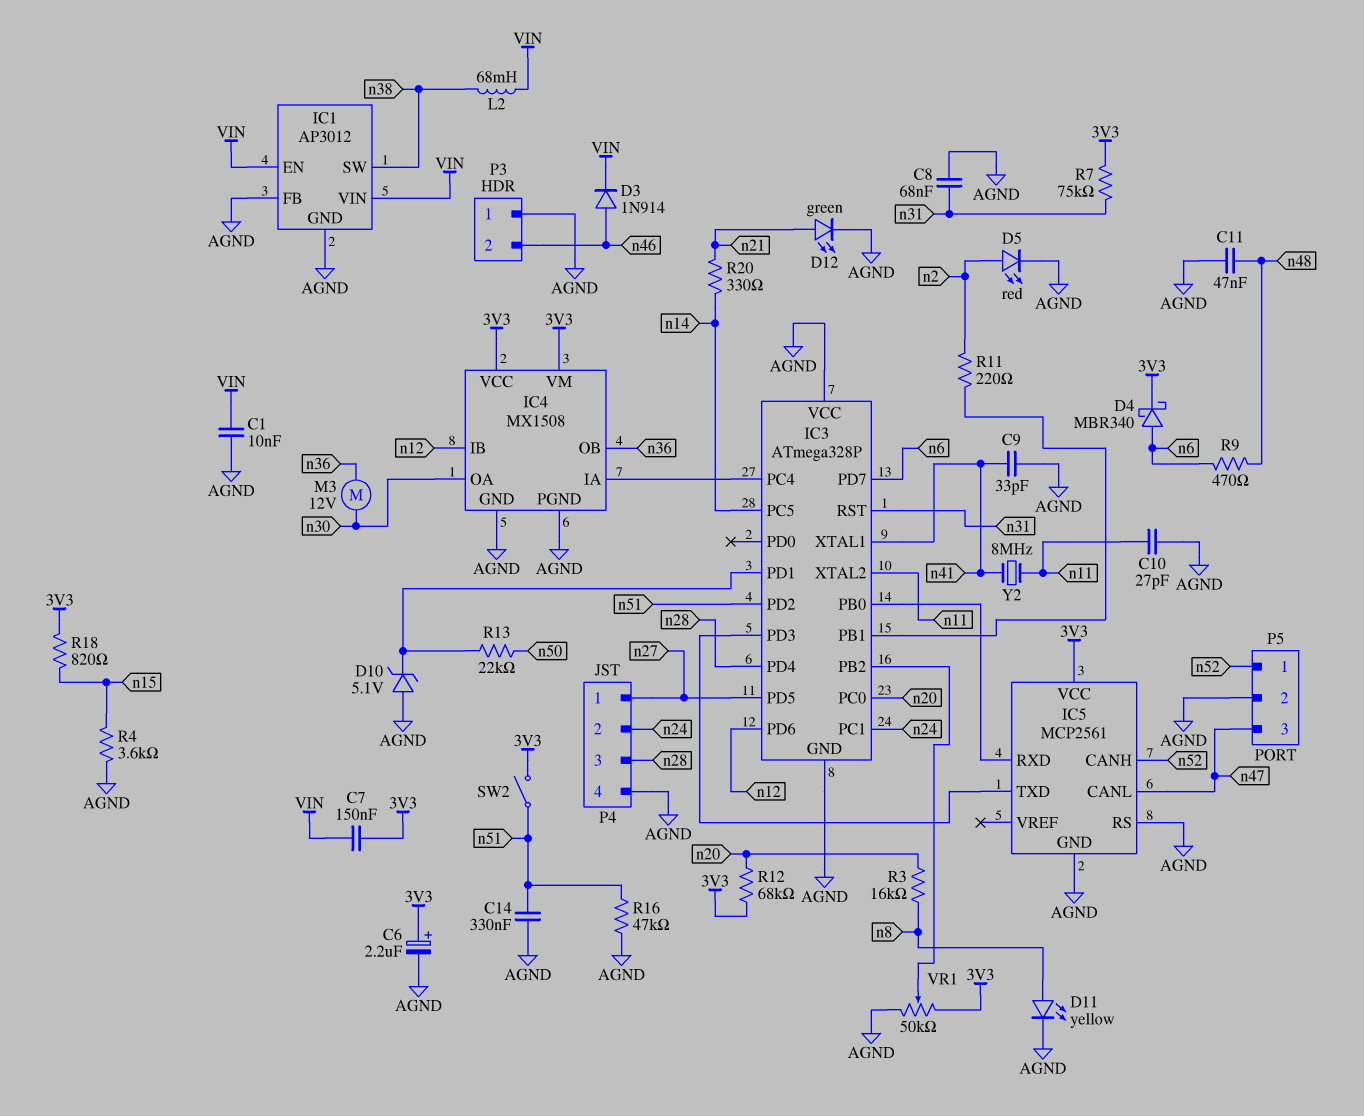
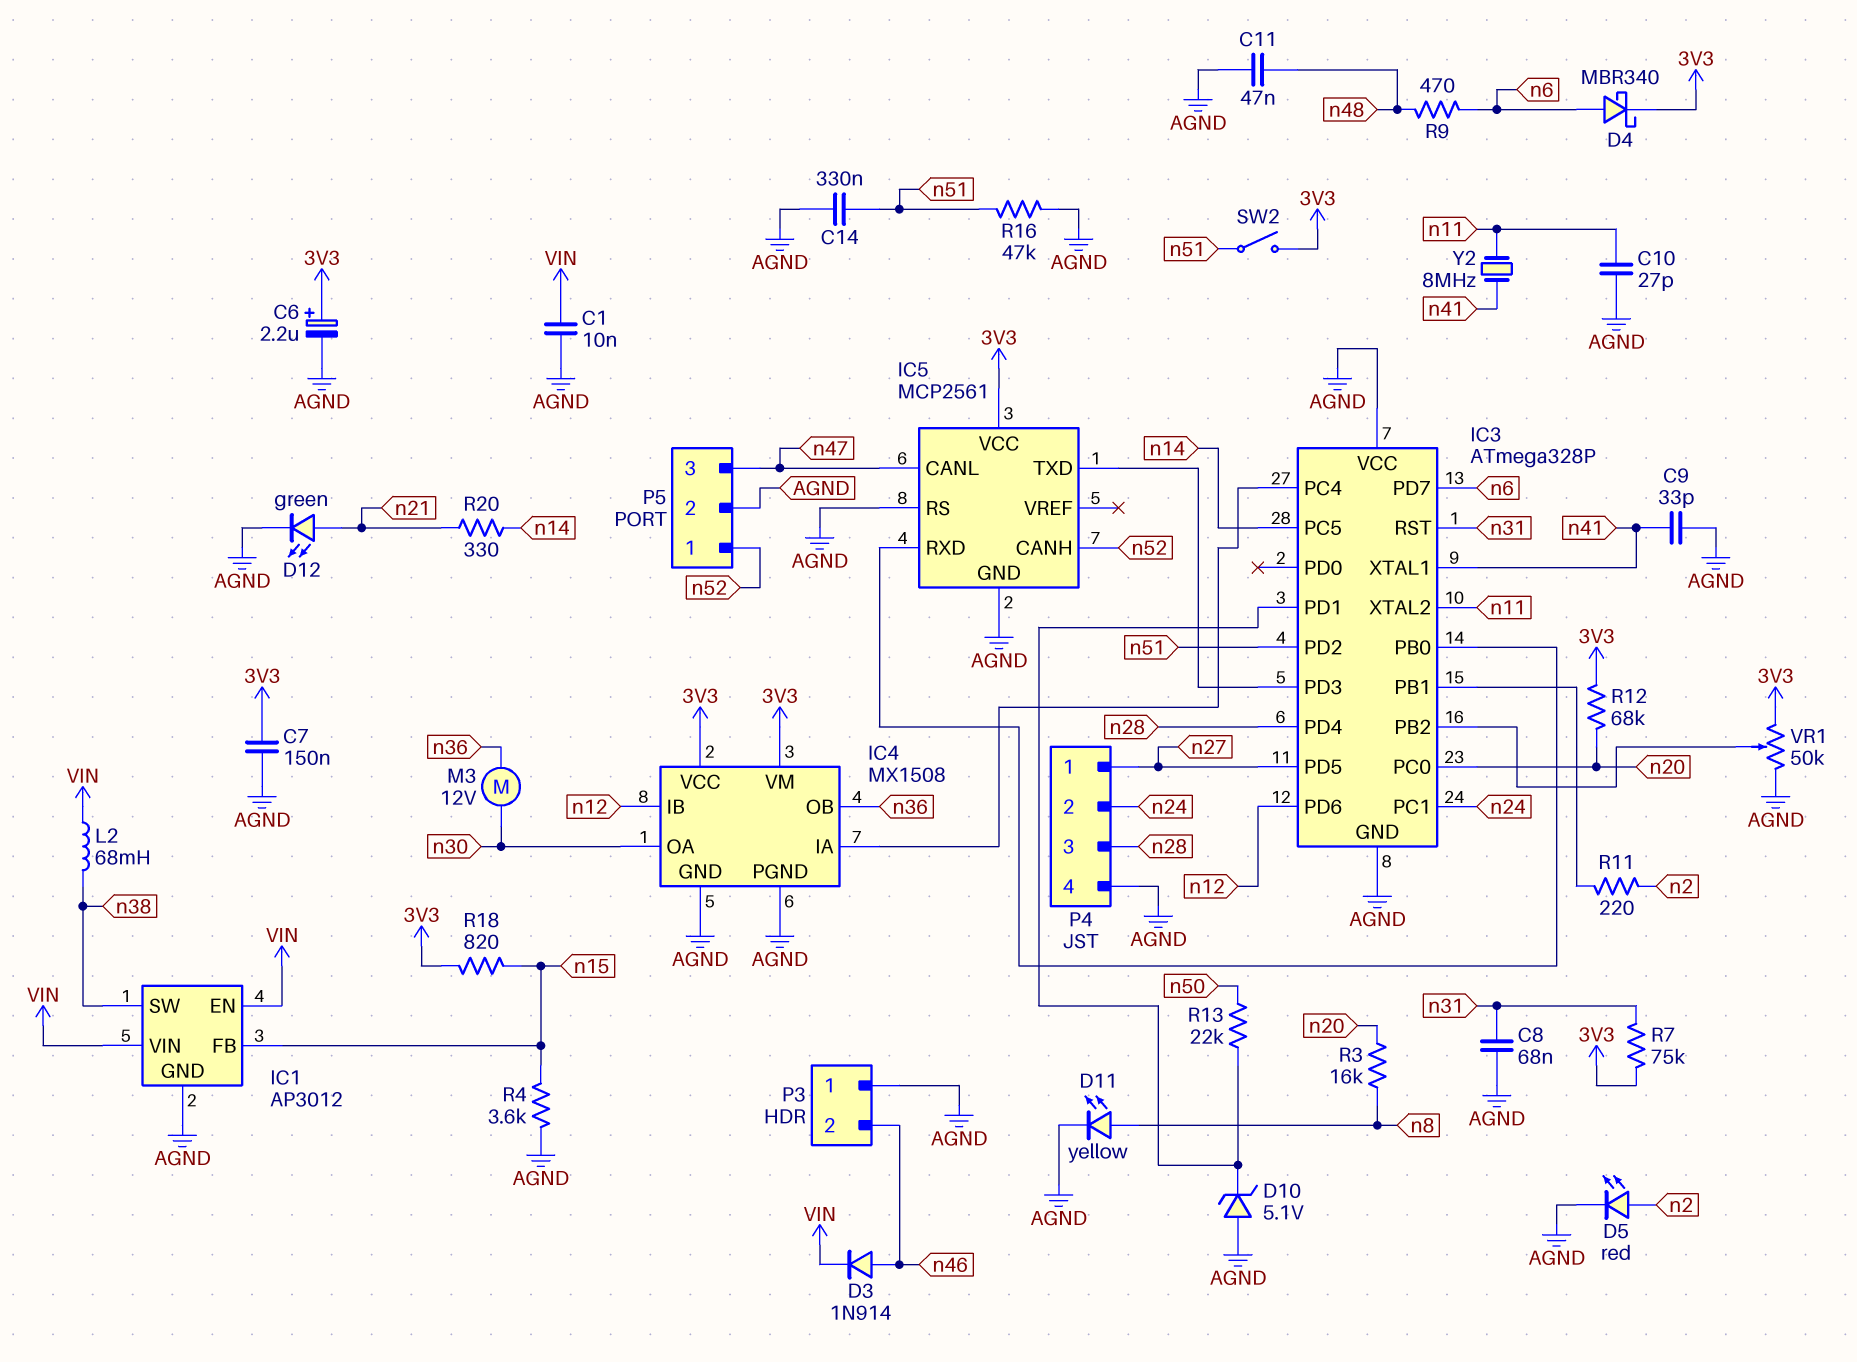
C7: 150nF (3V3, VIN) -> 150nF (3V3, AGND)
IC1 pin FB: AGND -> n15

